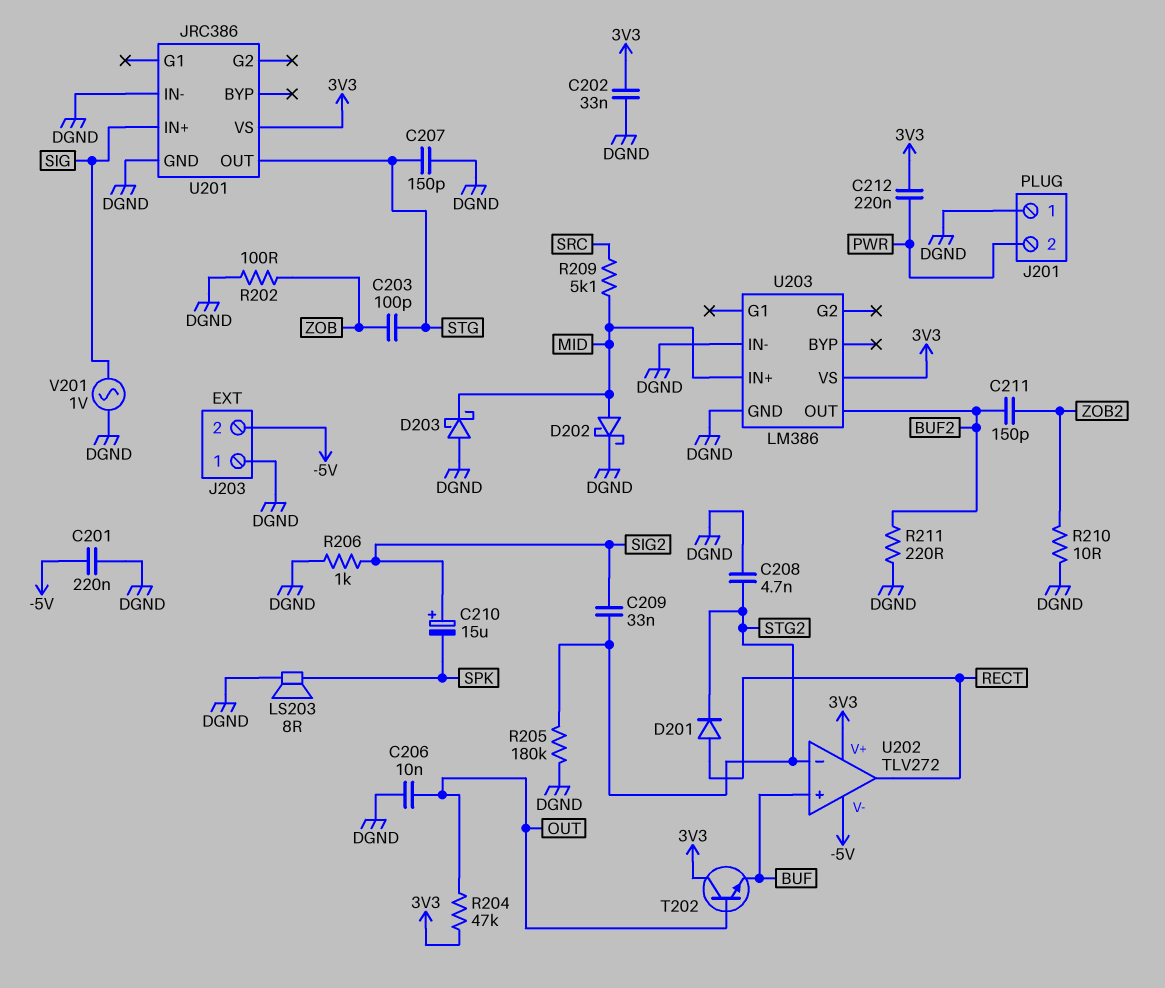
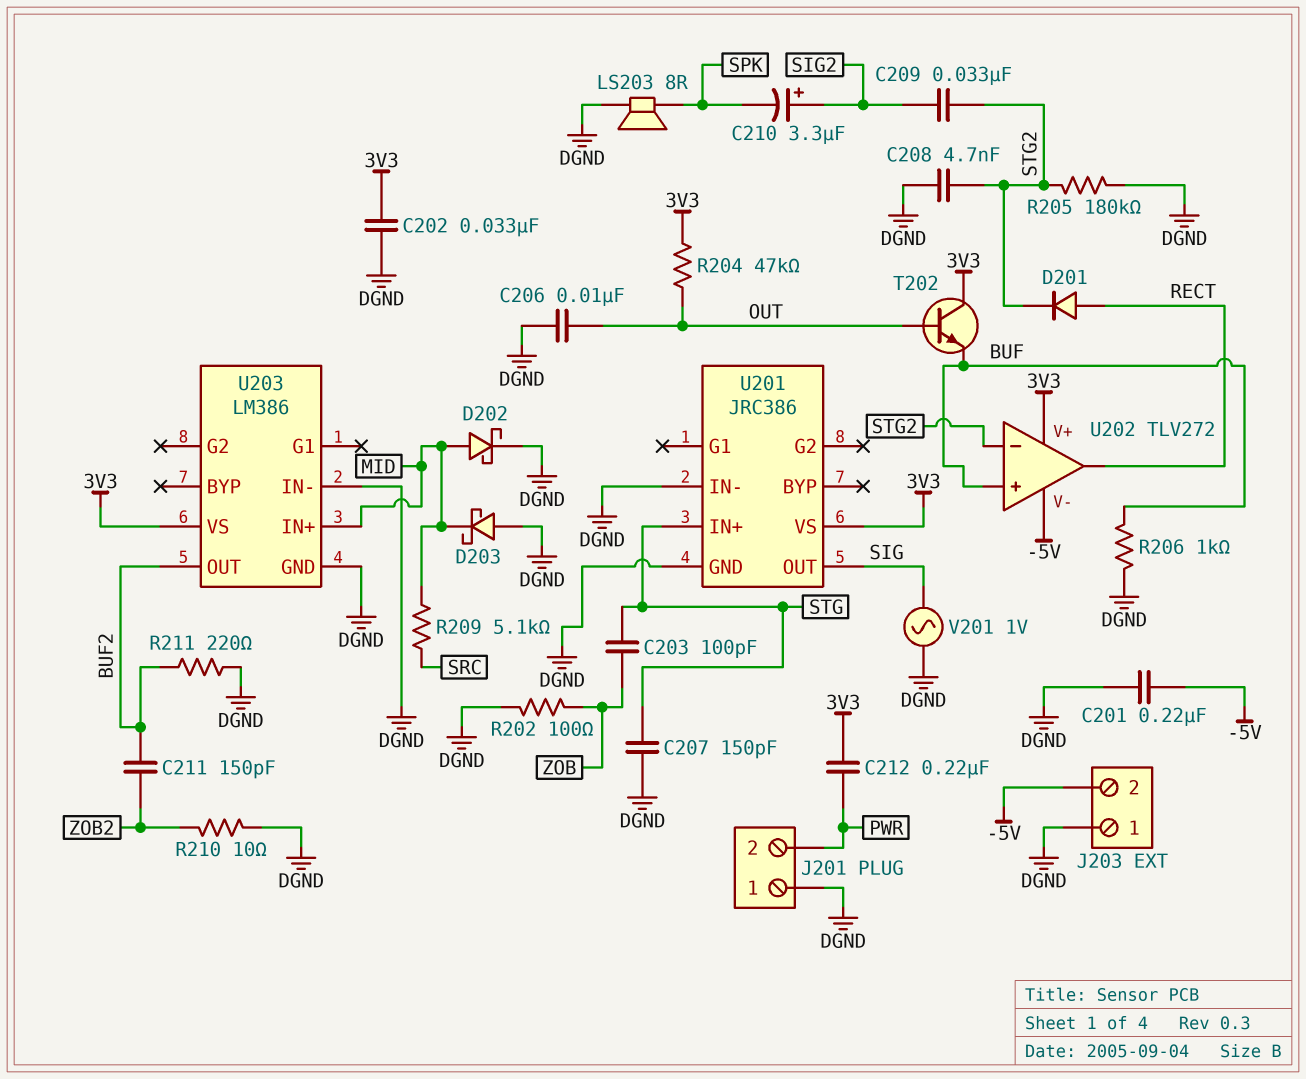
C210: 15uF (plus SIG2, minus SPK) -> 3.3uF (plus SIG2, minus SPK)
R206: 1k (DGND, SIG2) -> 1k (BUF, DGND)
U201 pin IN+: SIG -> STG
U201 pin OUT: STG -> SIG

